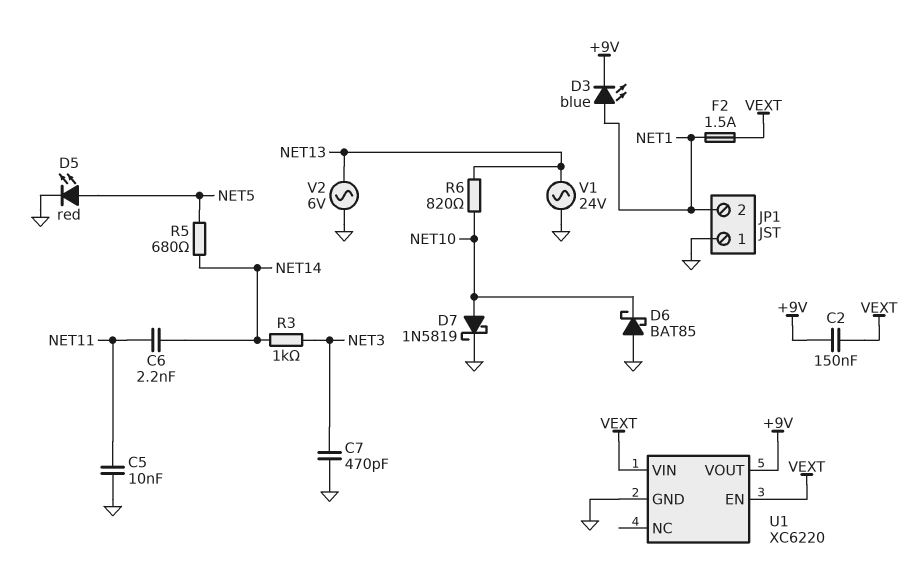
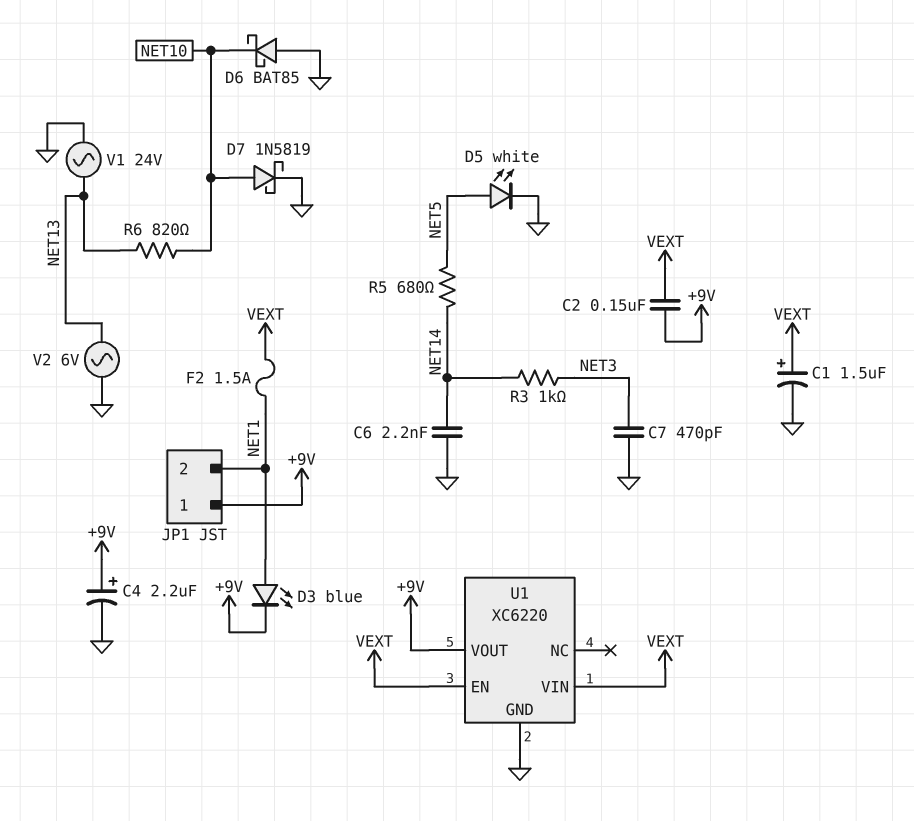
C1: none -> 1.5uF (plus VEXT, minus GND)
C4: none -> 2.2uF (plus +9V, minus GND)
C5: 10nF (GND, NET11) -> none
C6: 2.2nF (NET11, NET14) -> 2.2nF (GND, NET14)
D5: LED red (A NET5, K GND) -> LED white (A NET5, K GND)
JP1 pin 1: GND -> +9V

